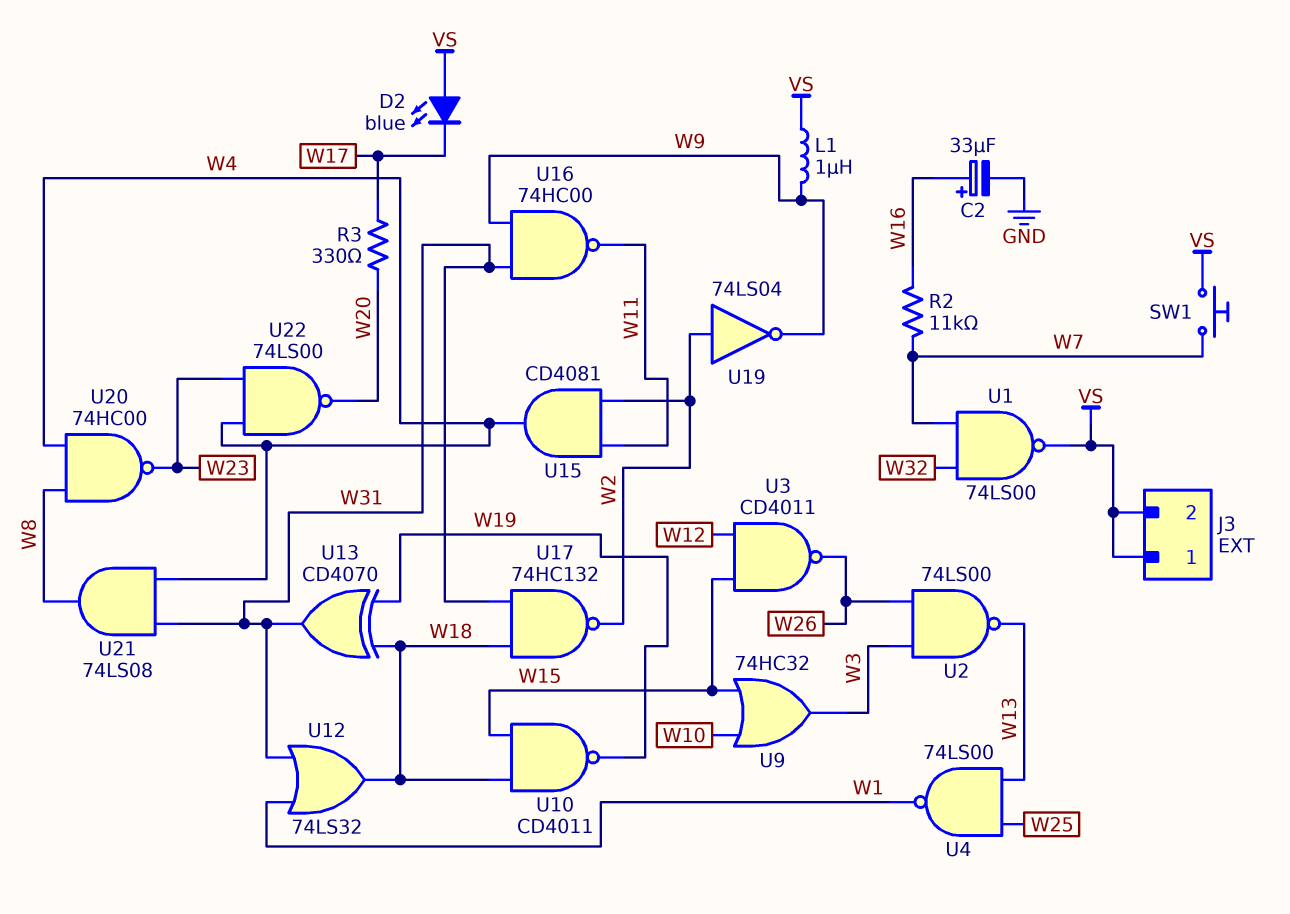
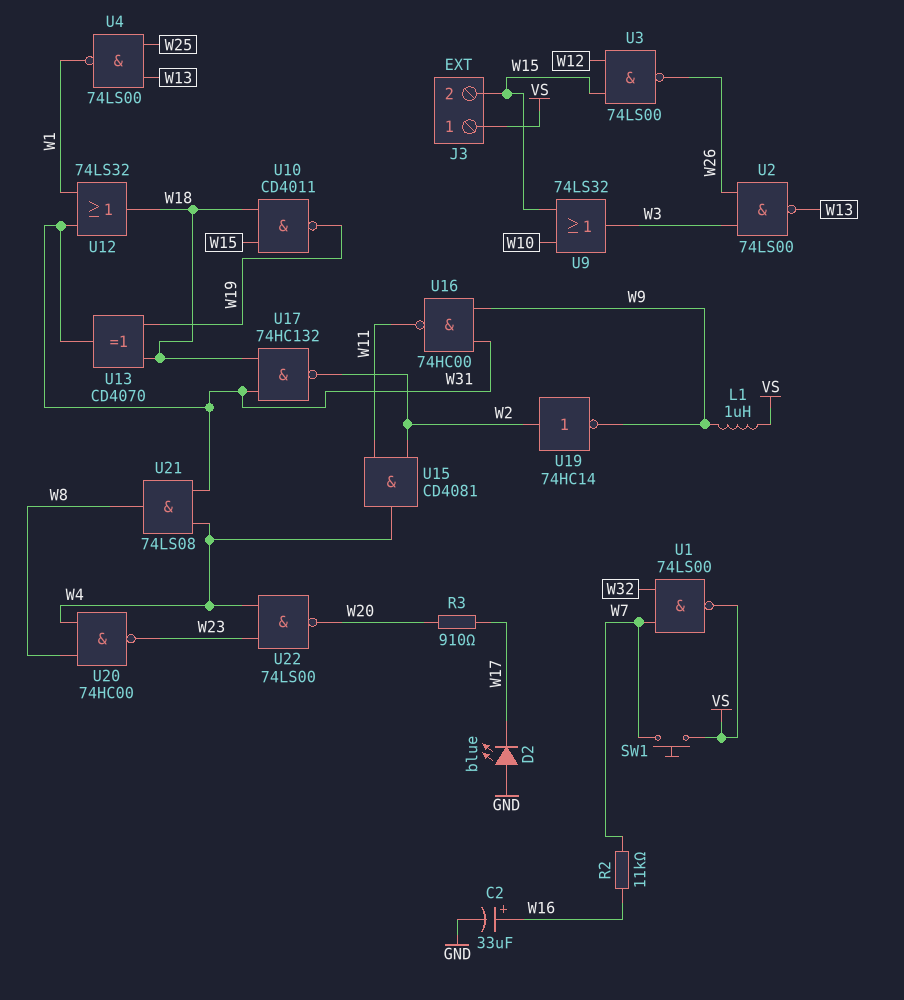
D2: LED blue (A VS, K W17) -> LED blue (A GND, K W17)
J3 pin 2: VS -> W15
R3: 330 (W17, W20) -> 910 (W17, W20)
U3: NAND CD4011 (in W12, in W15, out W26) -> NAND 74LS00 (in W12, in W15, out W26)
U9: OR 74HC32 (in W10, in W15, out W3) -> OR 74LS32 (in W10, in W15, out W3)
U19: NOT 74LS04 (in W2, out W9) -> NOT 74HC14 (in W2, out W9)

